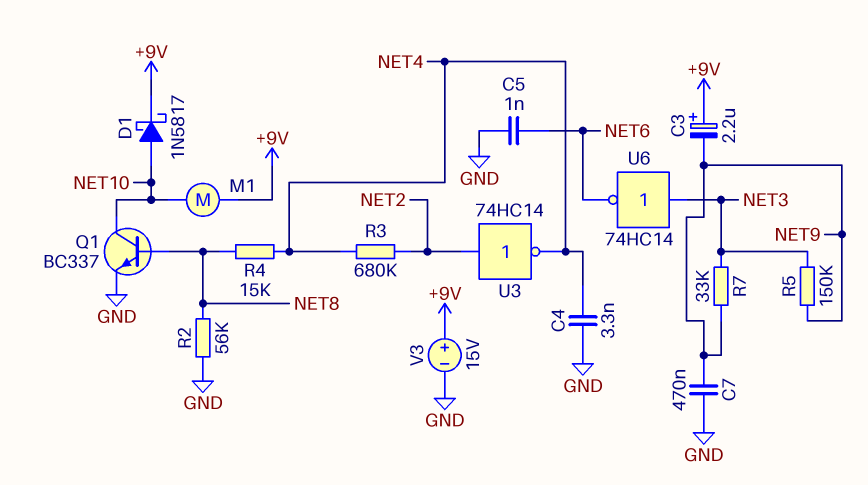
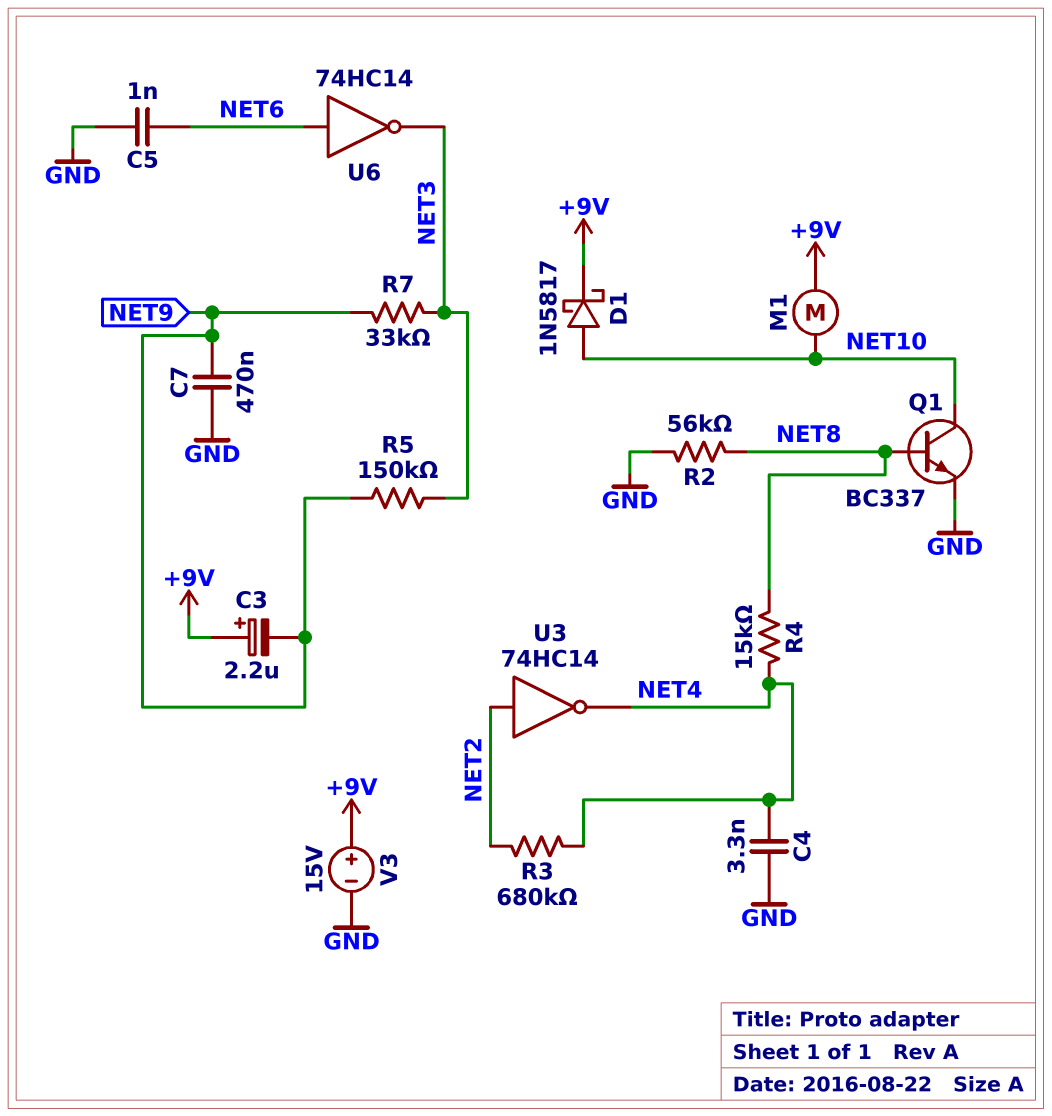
U6: NOT 74HC14 (in NET3, out NET6) -> NOT 74HC14 (in NET6, out NET3)

